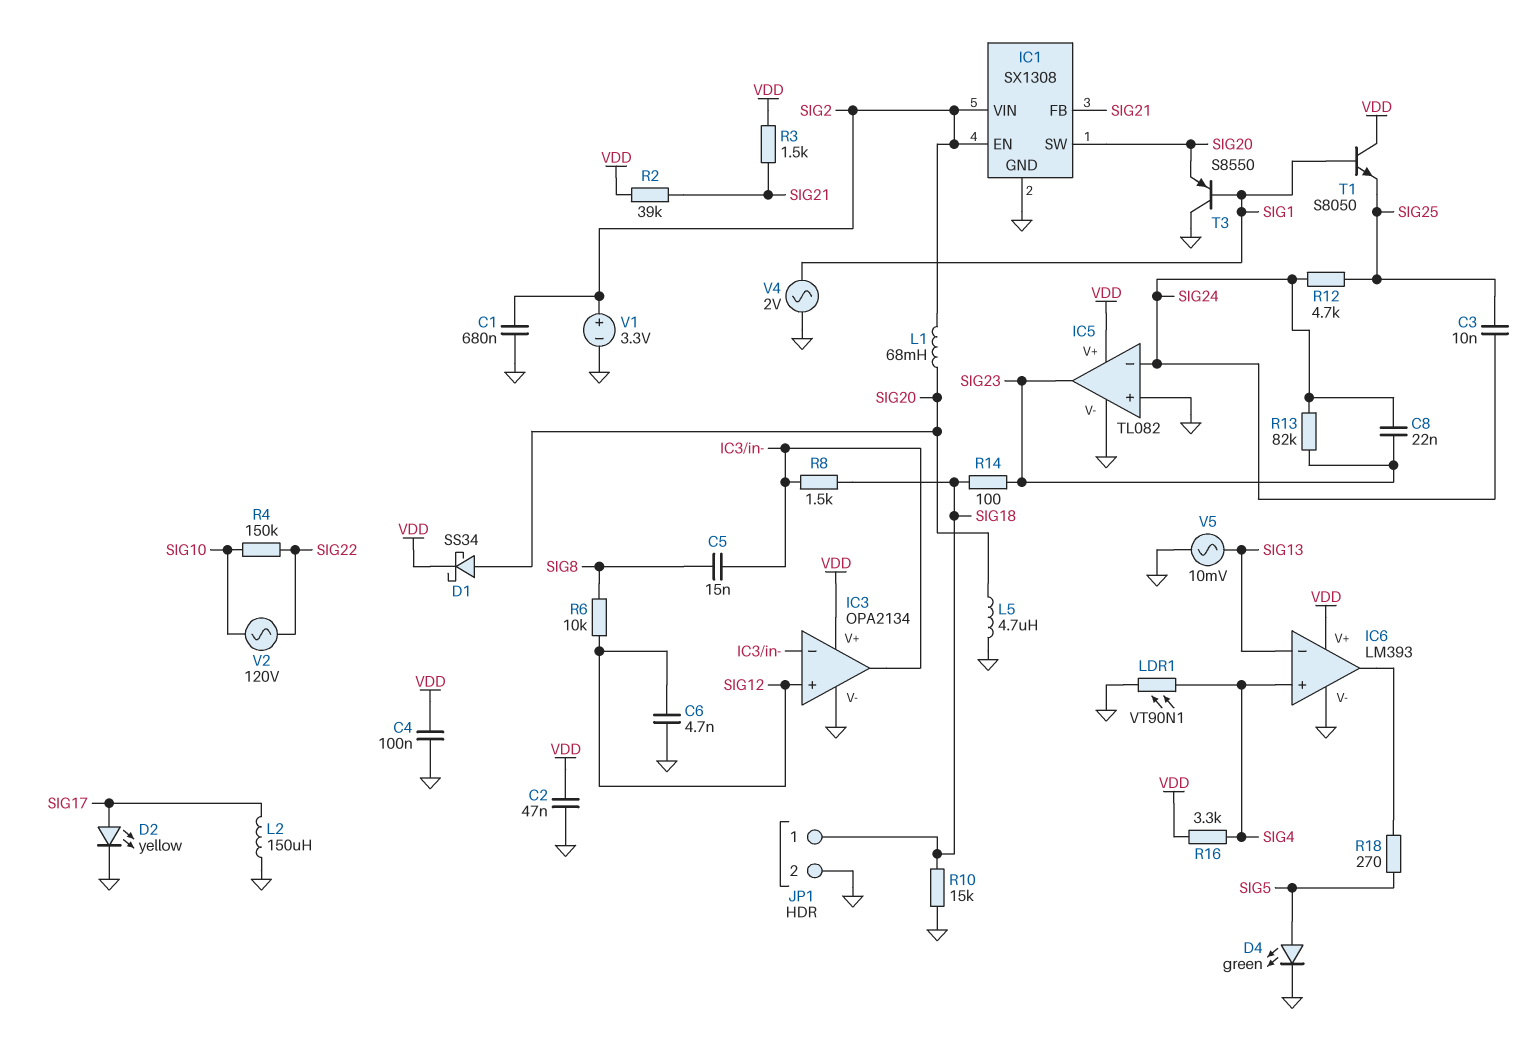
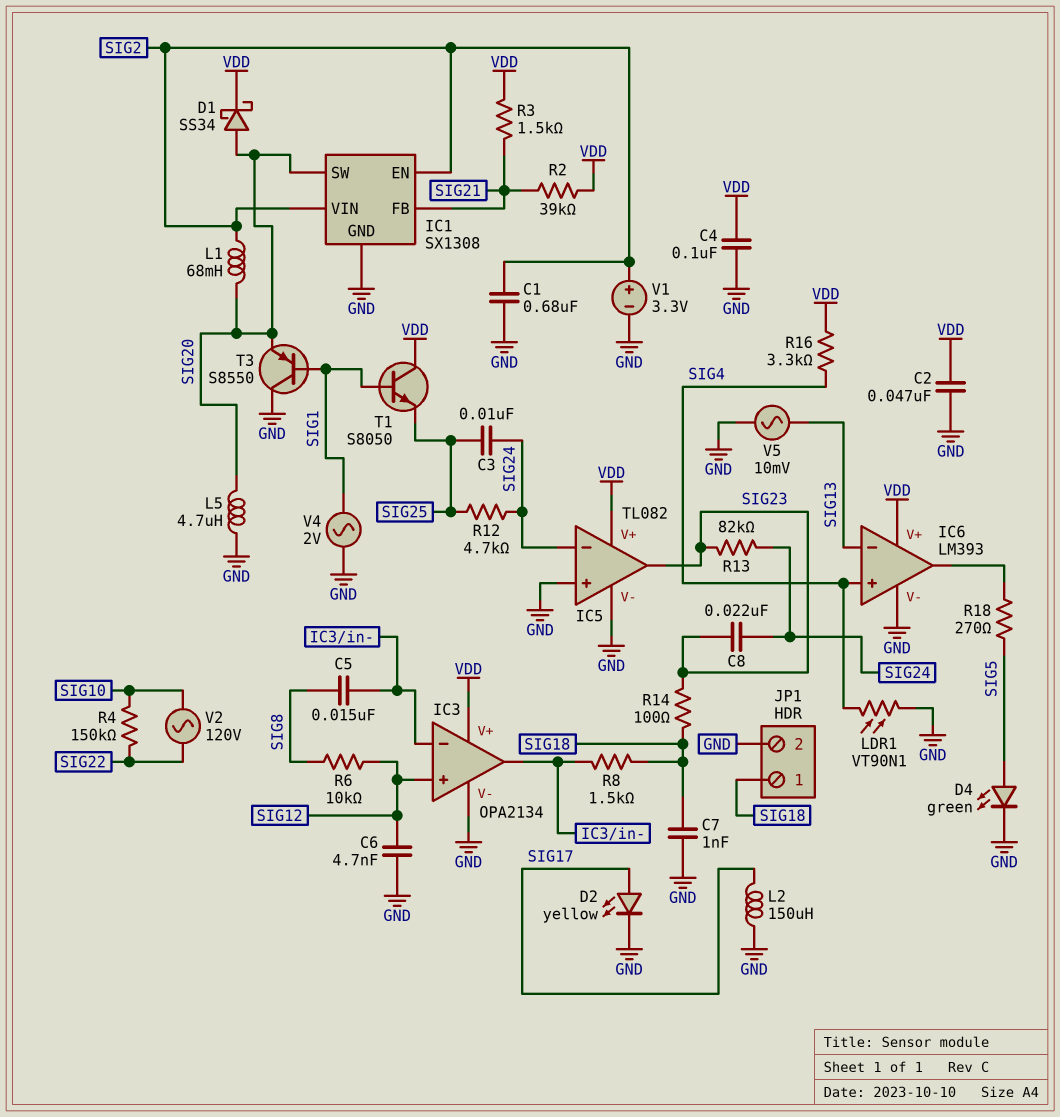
C7: none -> 1nF (GND, SIG18)
R10: 15k (GND, SIG18) -> none

